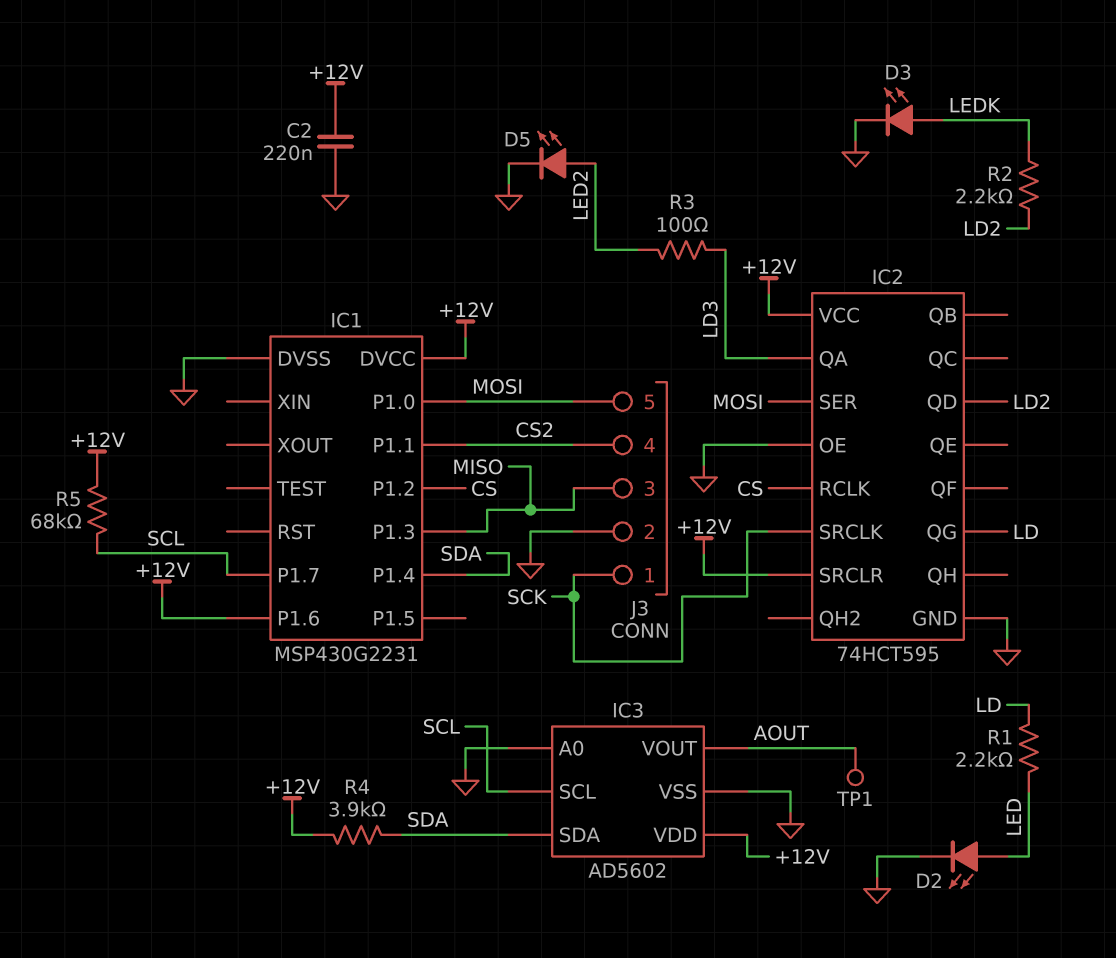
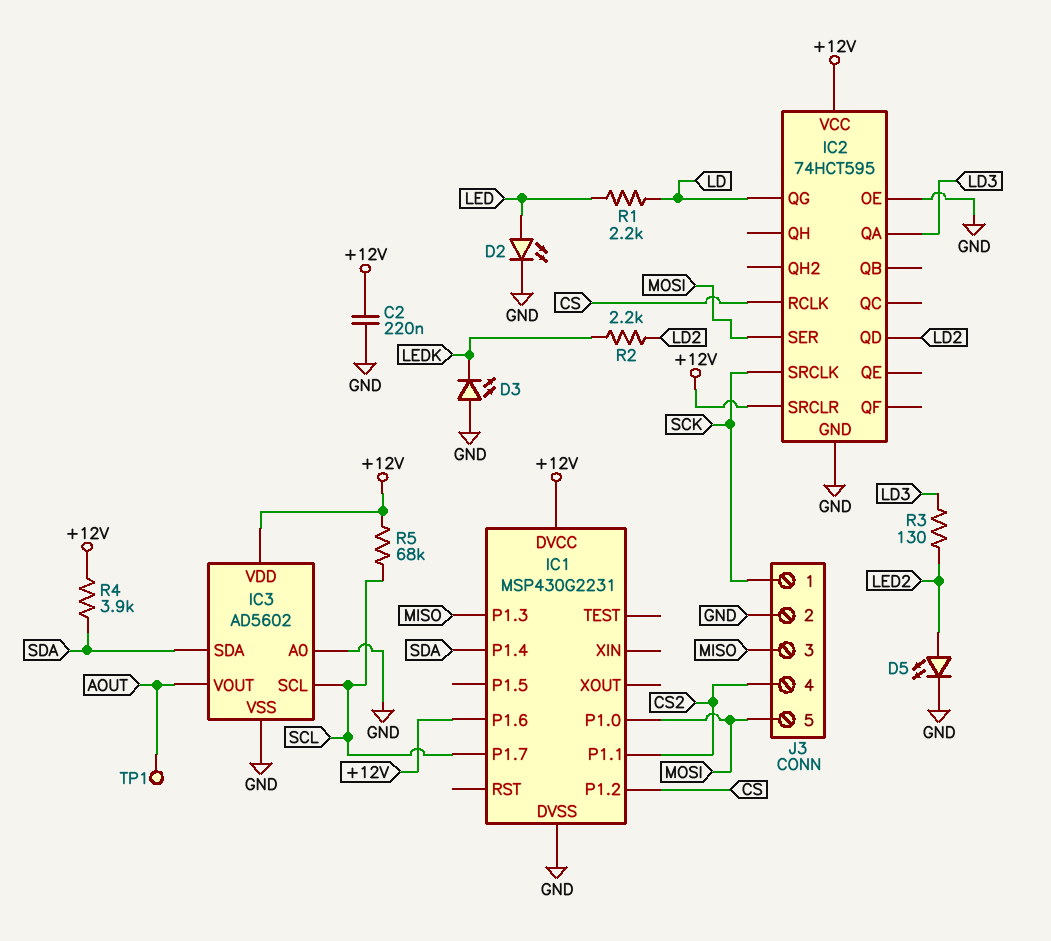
D3: LED (A LEDK, K GND) -> LED (A GND, K LEDK)
R3: 100 (LD3, LED2) -> 130 (LD3, LED2)

